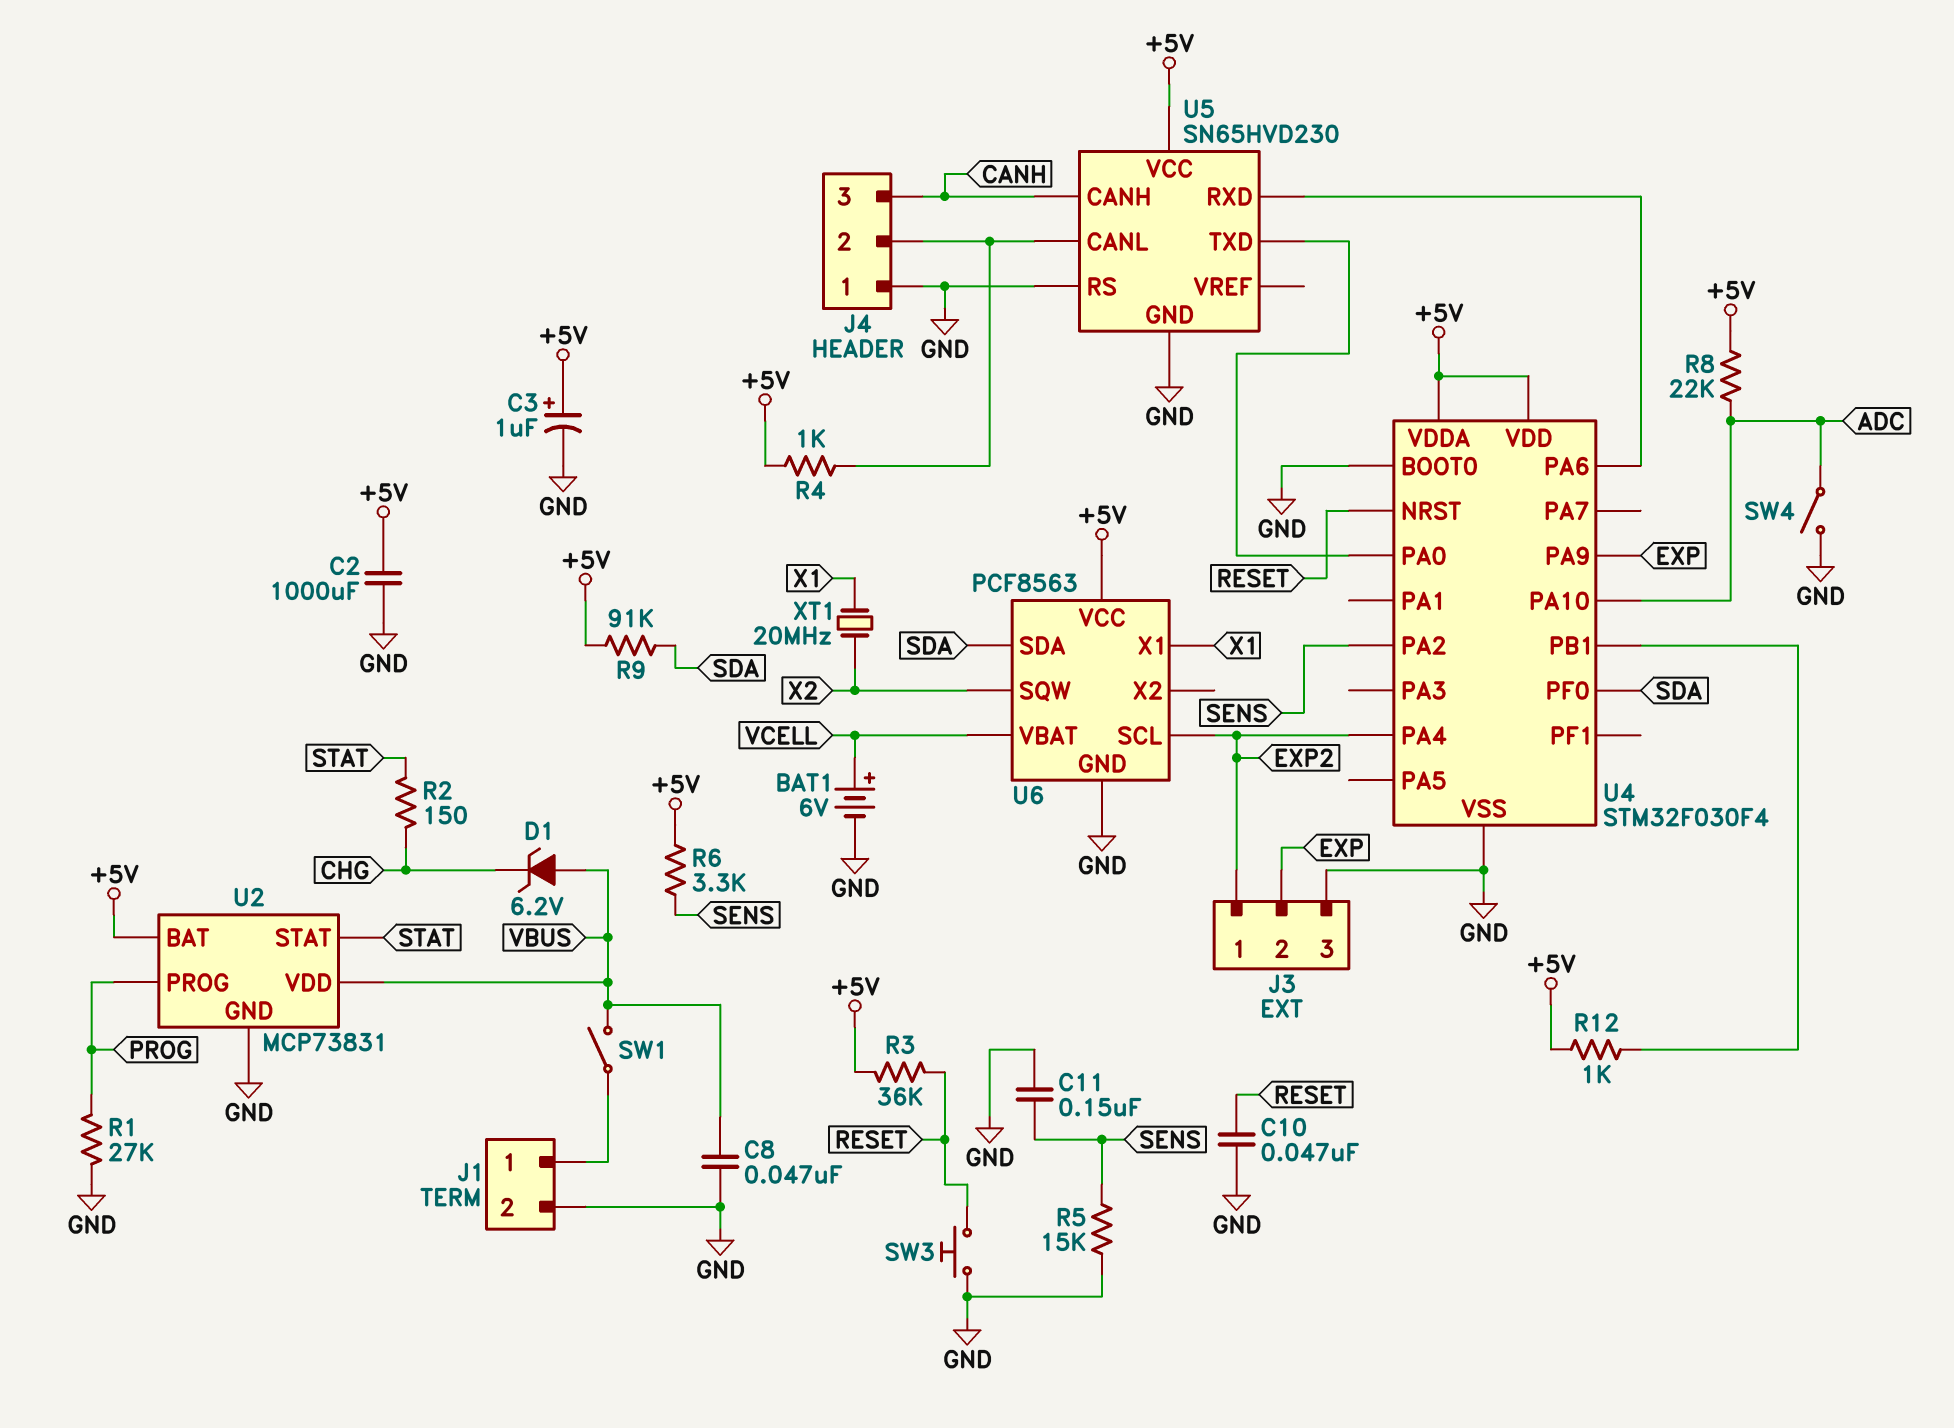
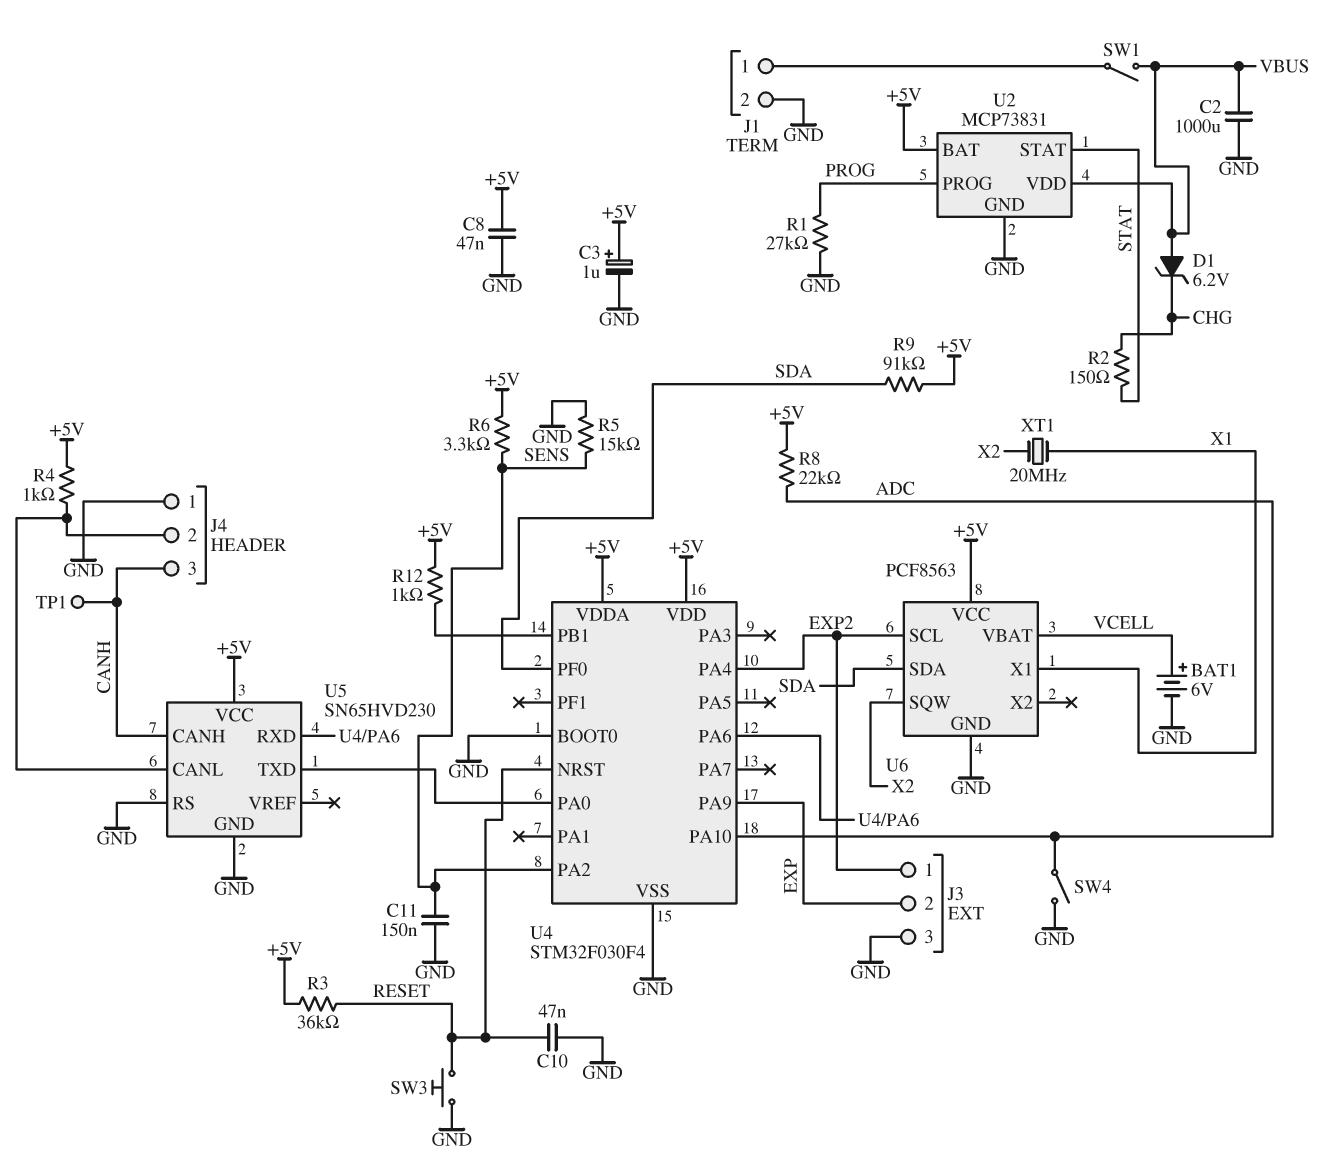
C2: 1000uF (+5V, GND) -> 1000uF (GND, VBUS)
C8: 47nF (GND, VBUS) -> 47nF (+5V, GND)
TP1: none -> test point (CANH)

